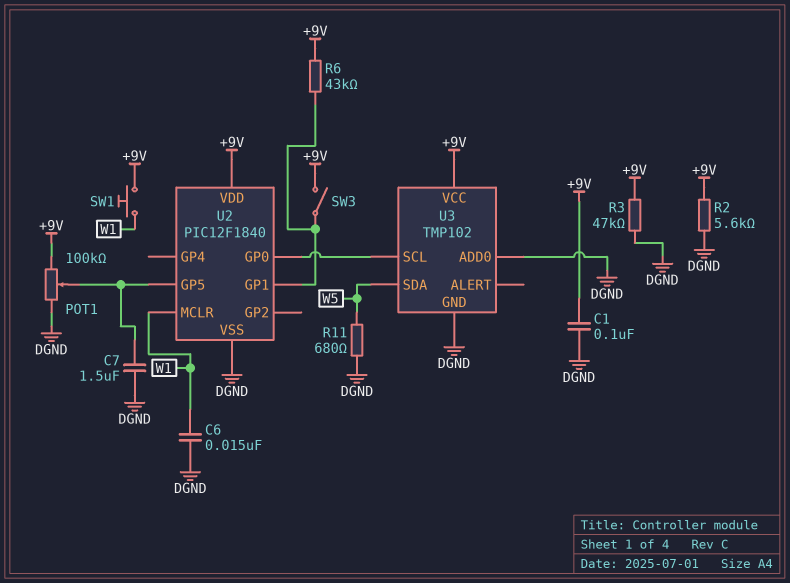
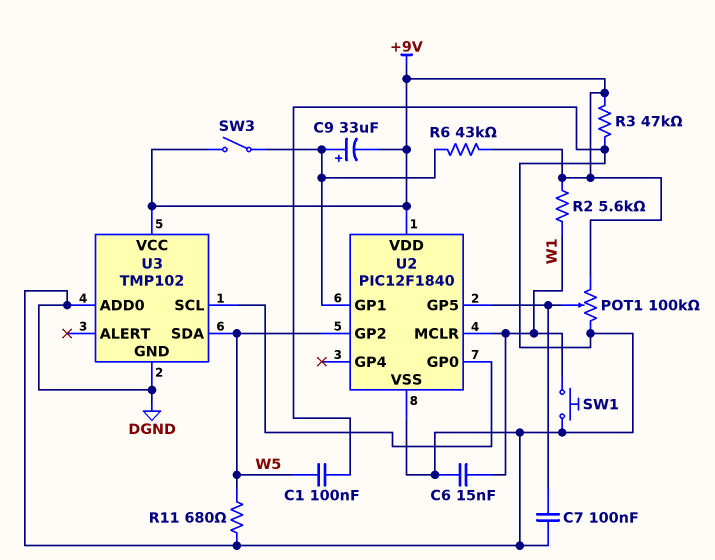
C1: 100nF (+9V, DGND) -> 100nF (DGND, W5)
C7: 1.5uF (DGND, U2/GP5) -> 100nF (DGND, U2/GP5)
C9: none -> 33uF (plus U2/GP1, minus +9V)
R2: 5.6k (+9V, DGND) -> 5.6k (+9V, W1)
SW1: button (+9V, W1) -> button (DGND, W1)
U2 pin GP2: none -> W5

